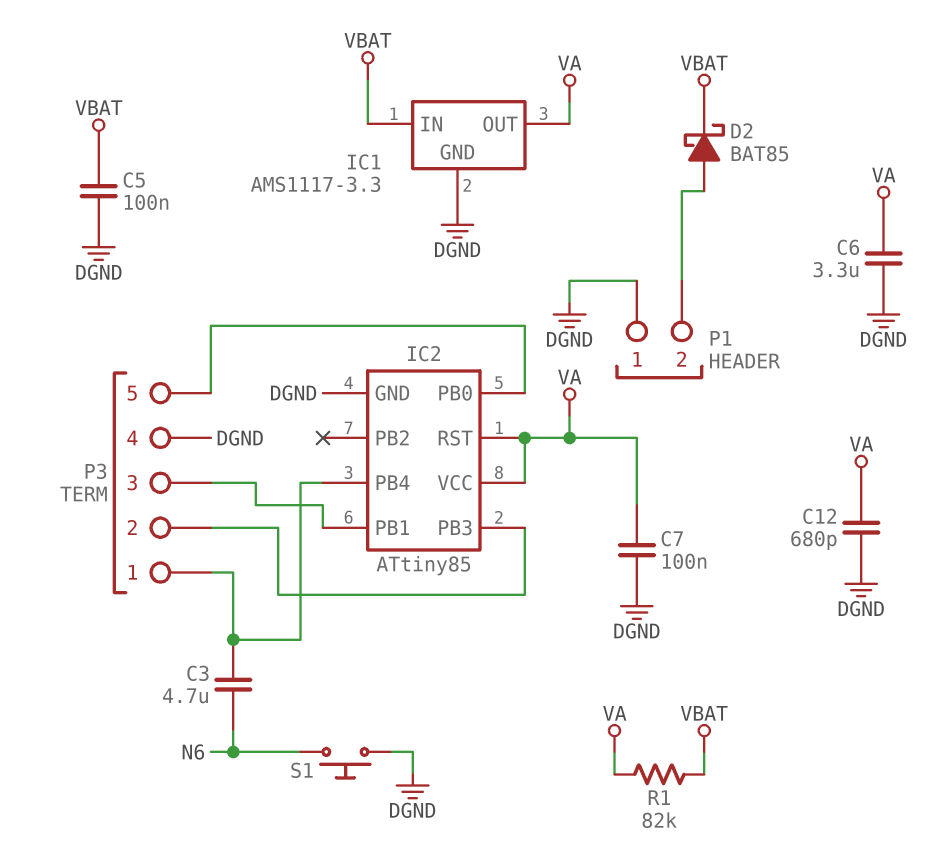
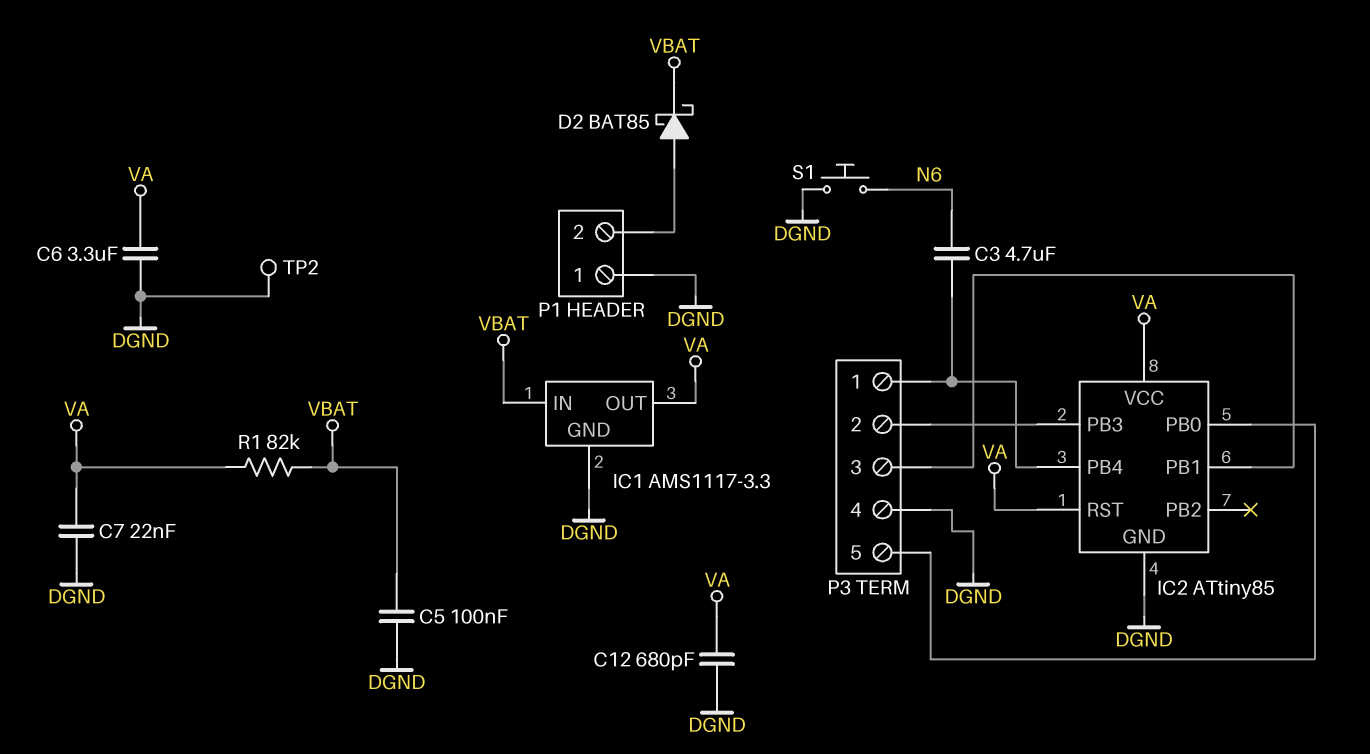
C7: 100nF (DGND, VA) -> 22nF (DGND, VA)
TP2: none -> test point (DGND)

